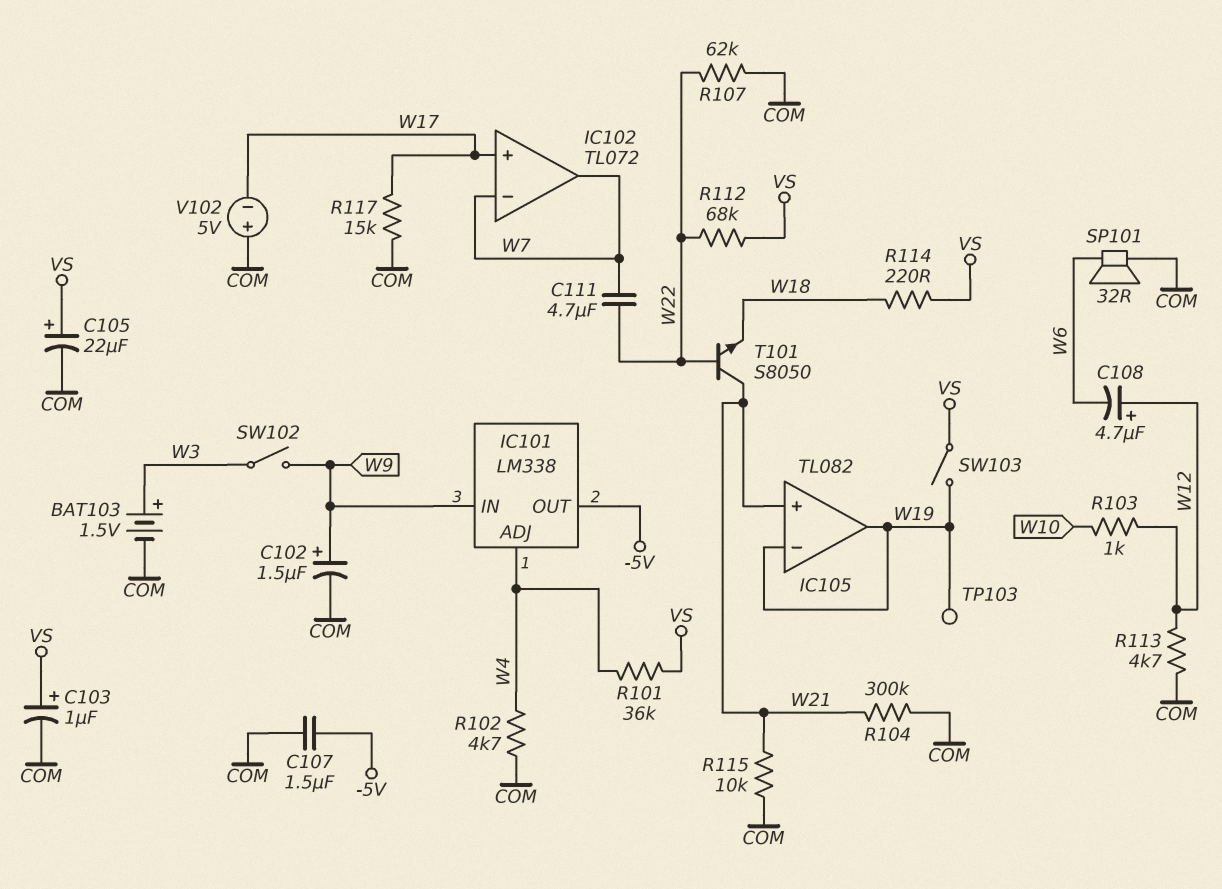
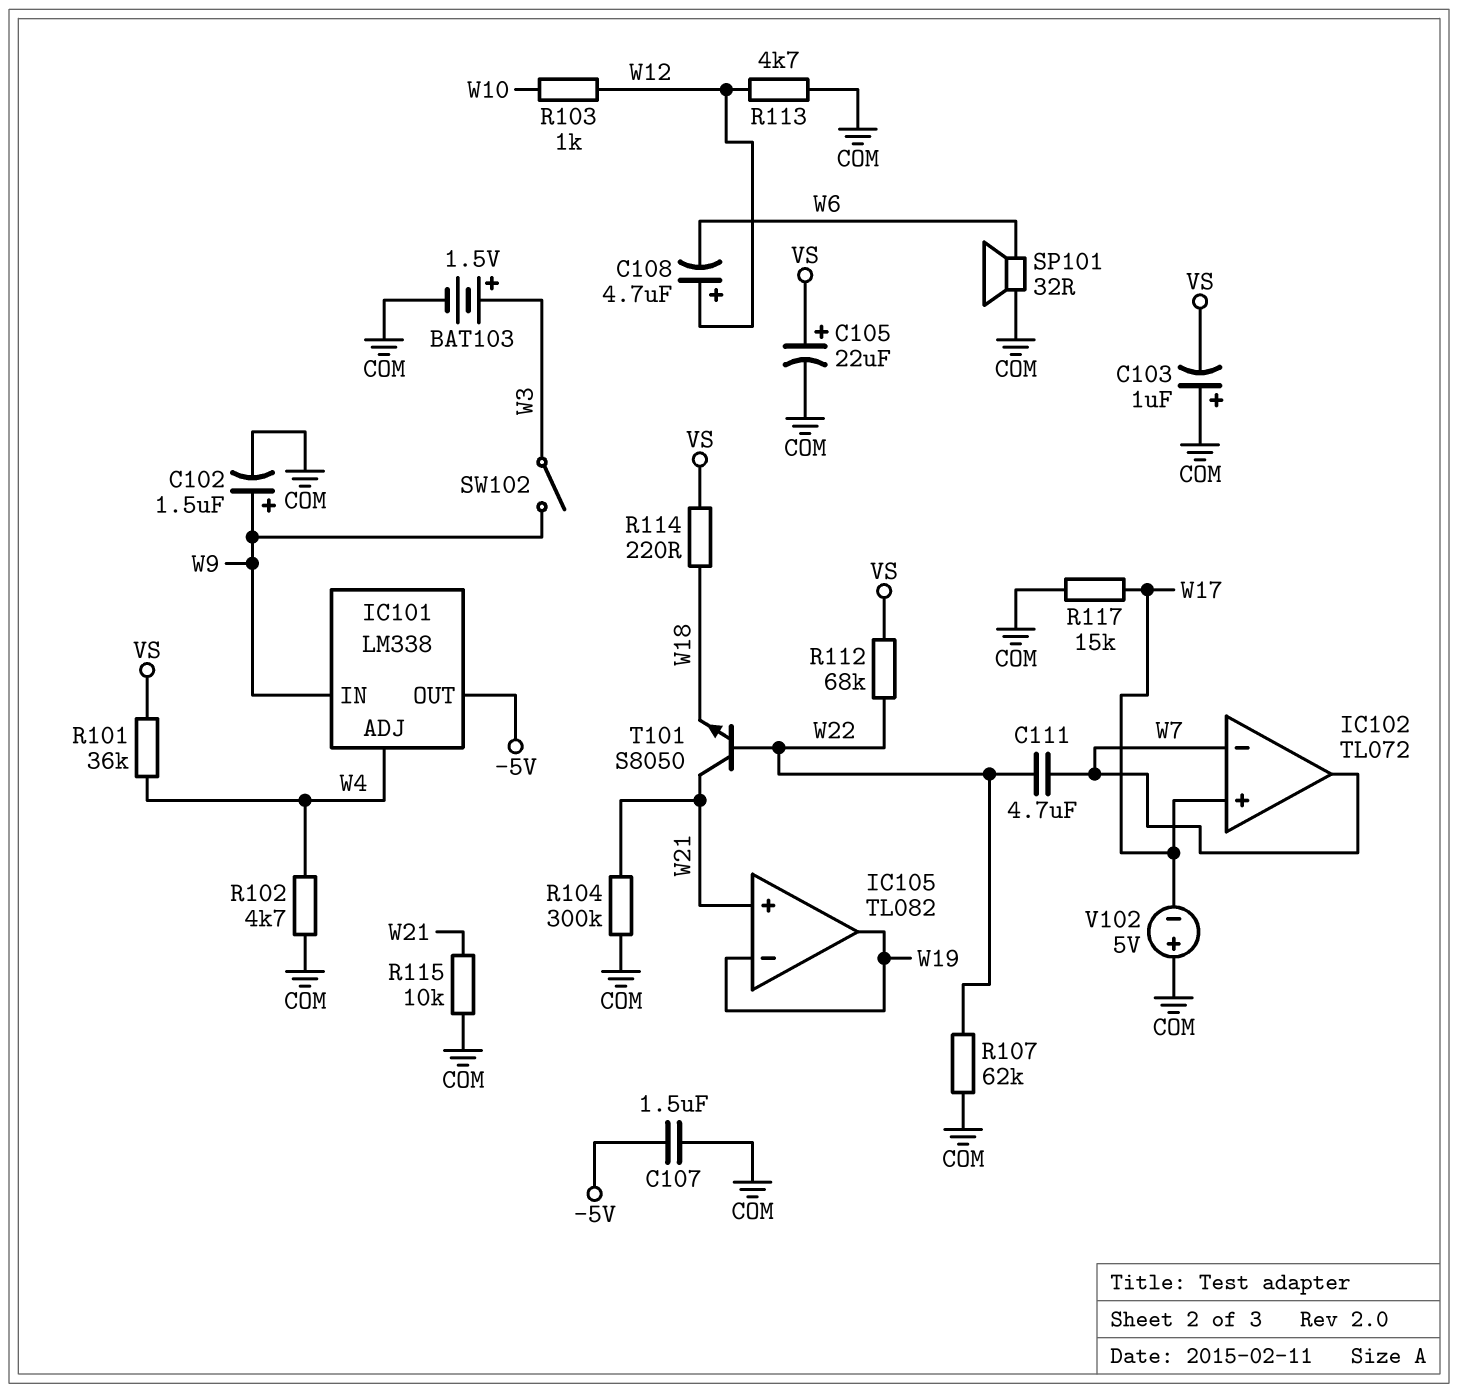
C103: 1uF (plus VS, minus COM) -> 1uF (plus COM, minus VS)
SW103: switch (VS, W19) -> none
TP103: test point (W19) -> none

